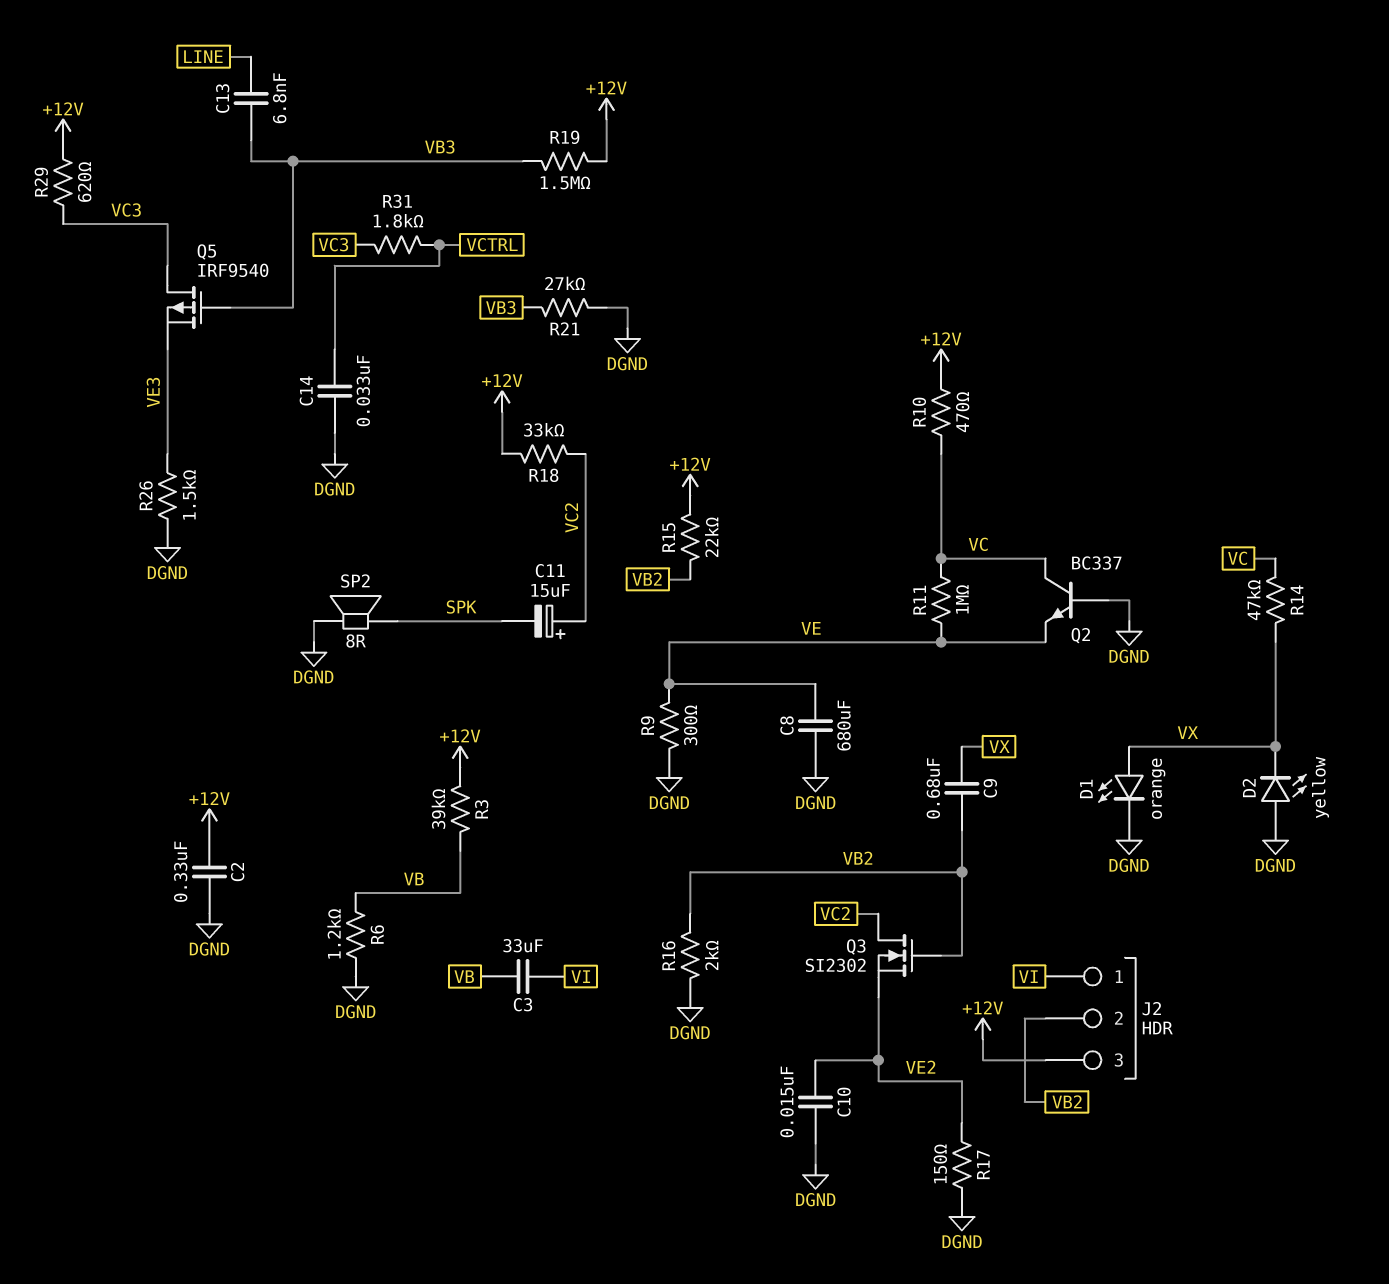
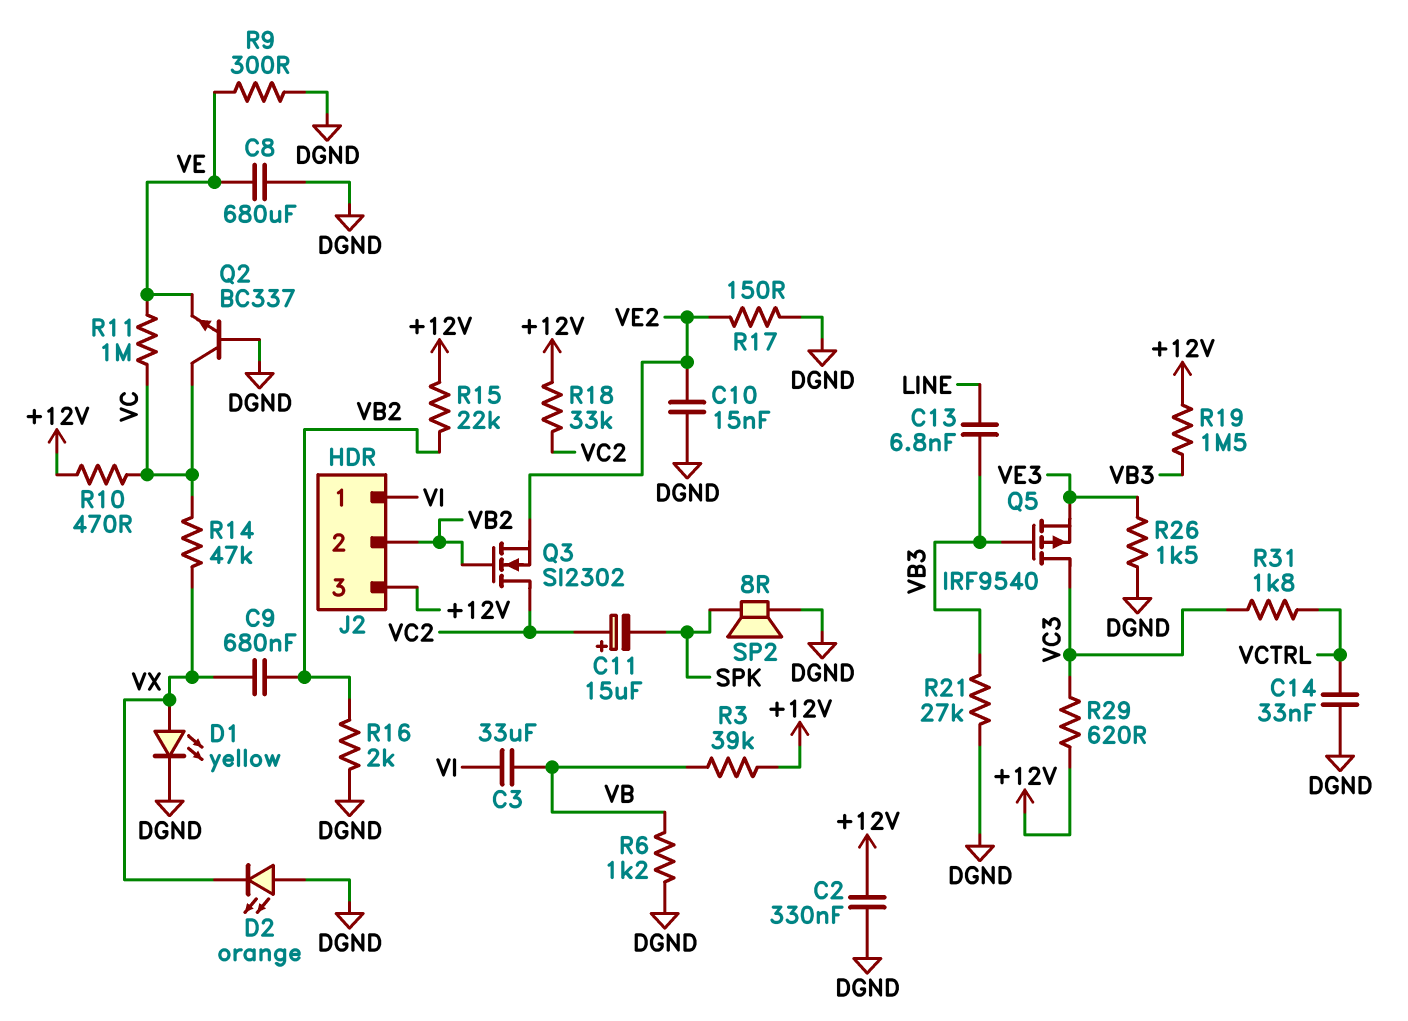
D1: LED orange (A VX, K DGND) -> LED yellow (A VX, K DGND)
D2: LED yellow (A DGND, K VX) -> LED orange (A DGND, K VX)

